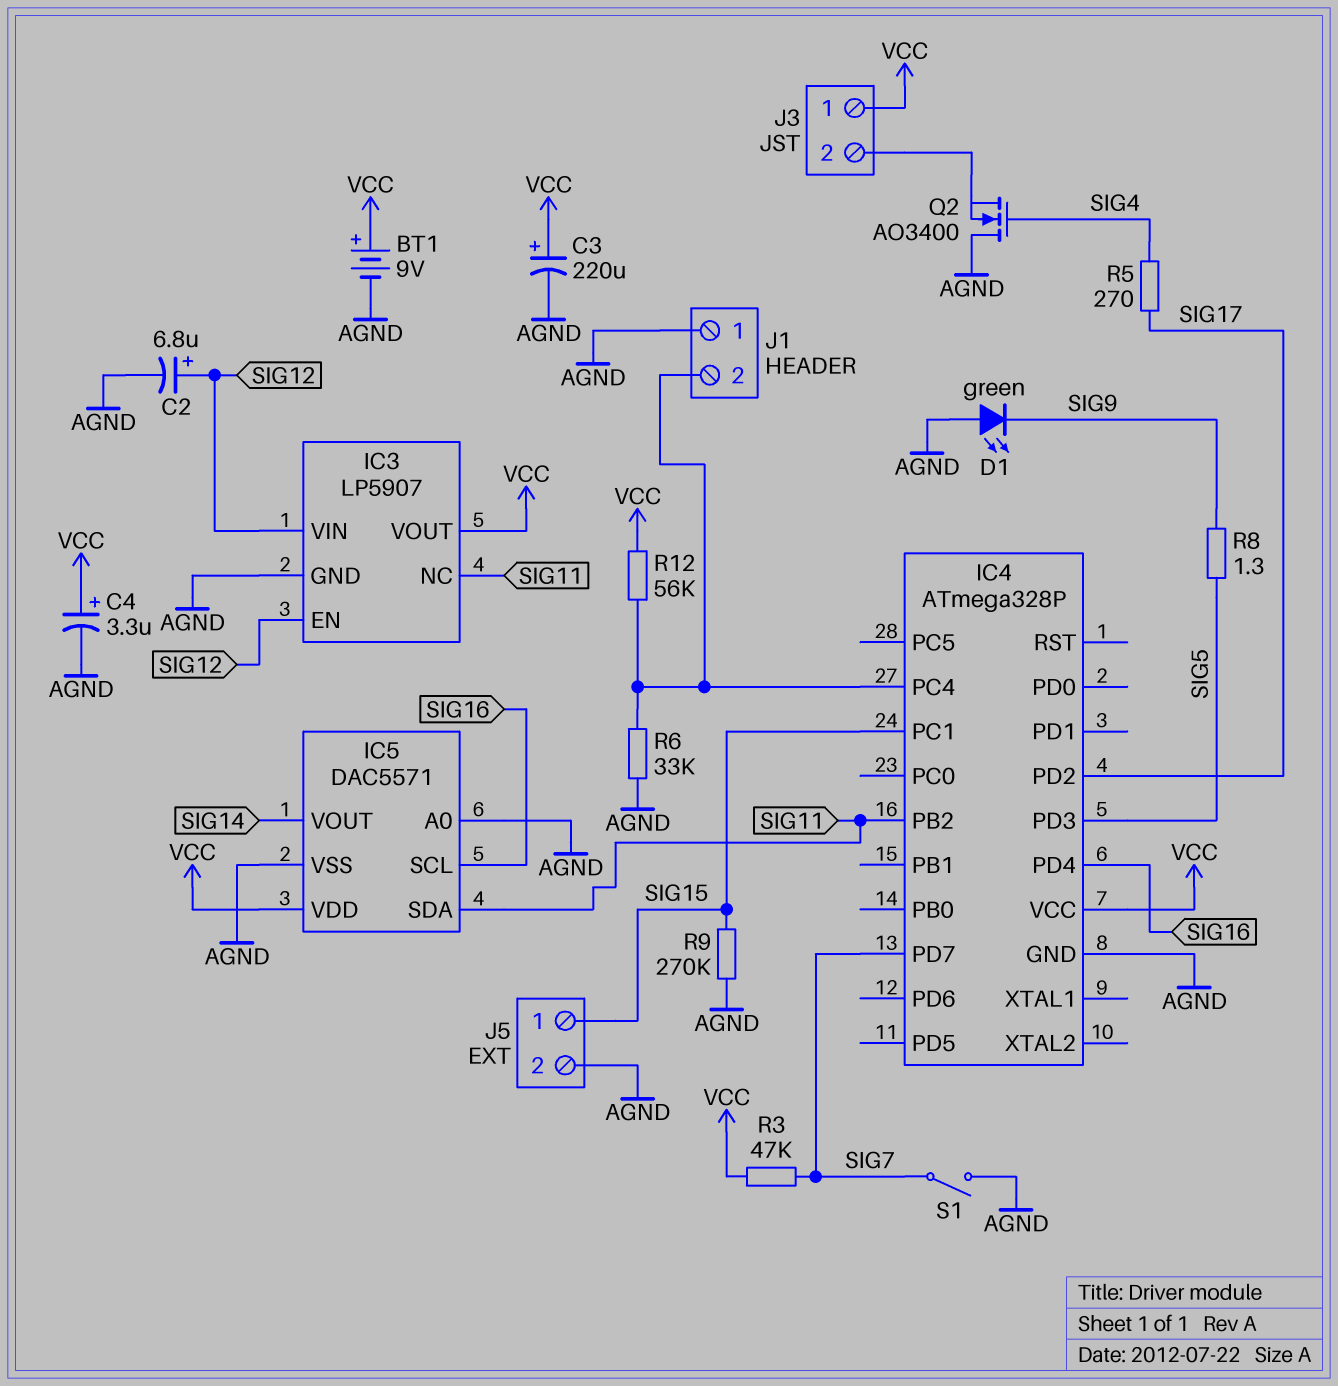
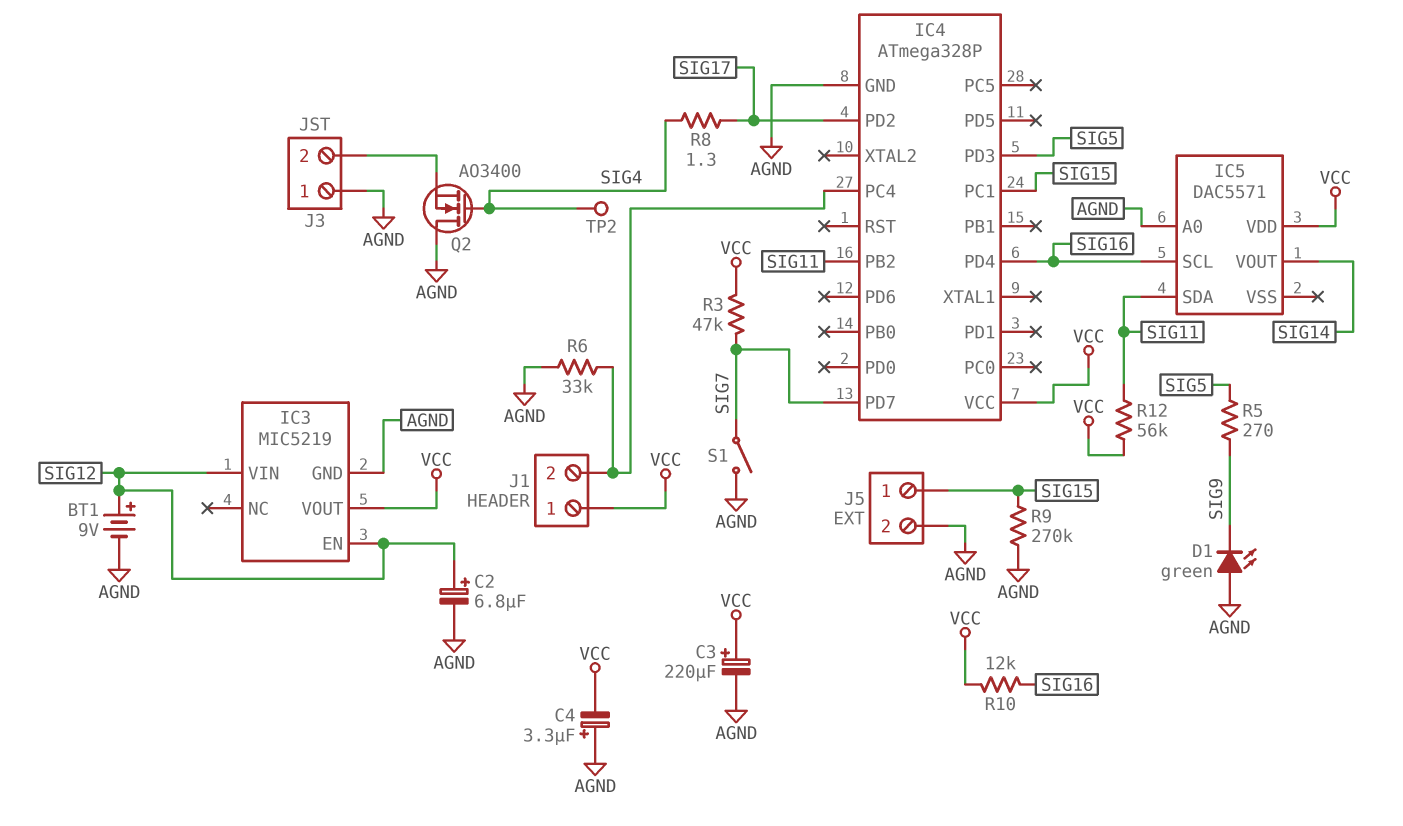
BT1: 9V (plus VCC, minus AGND) -> 9V (plus SIG12, minus AGND)
C4: 3.3uF (plus VCC, minus AGND) -> 3.3uF (plus AGND, minus VCC)
IC3: LP5907 -> MIC5219
IC3 pin NC: SIG11 -> none
IC5 pin VSS: AGND -> none
J1 pin 1: AGND -> VCC
J3 pin 1: VCC -> AGND
R5: 270 (SIG4, SIG17) -> 270 (SIG5, SIG9)
R8: 1.3 (SIG5, SIG9) -> 1.3 (SIG4, SIG17)
R10: none -> 12k (SIG16, VCC)
R12: 56k (IC4/PC4, VCC) -> 56k (SIG11, VCC)
TP2: none -> test point (SIG4)

